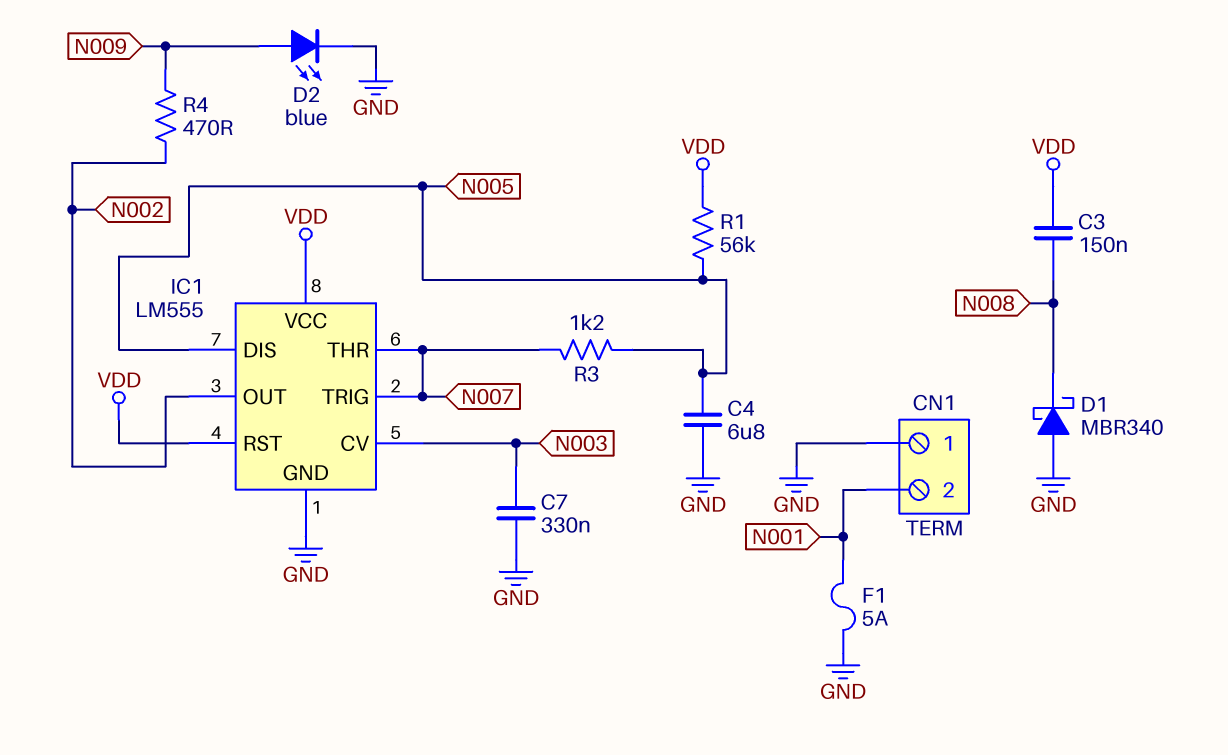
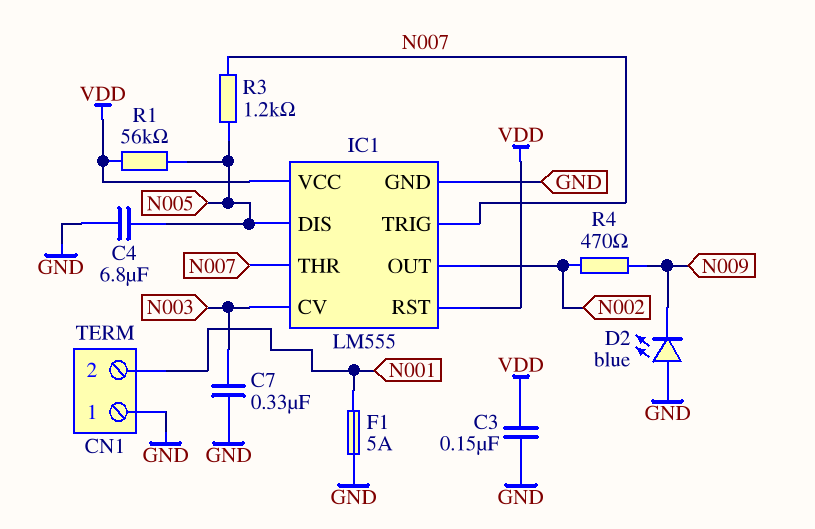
C3: 150nF (N008, VDD) -> 150nF (GND, VDD)
D1: schottky MBR340 (A GND, K N008) -> none
D2: LED blue (A N009, K GND) -> LED blue (A GND, K N009)

